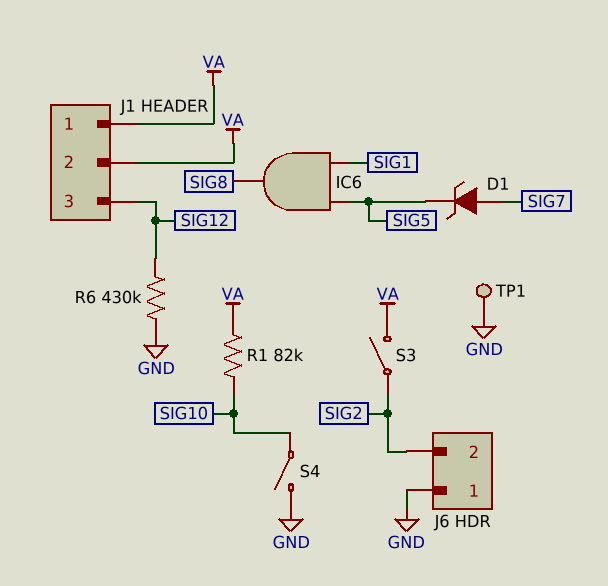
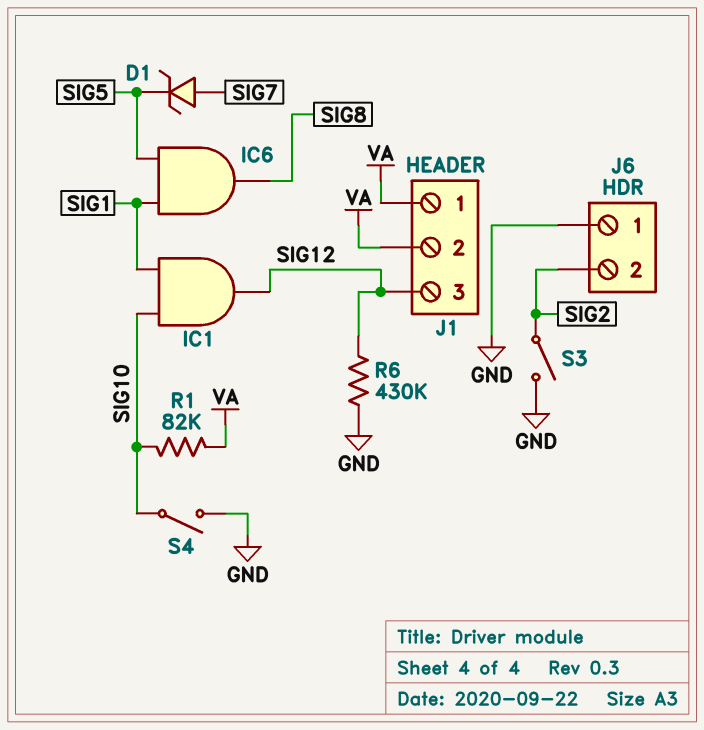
IC1: none -> AND (in SIG1, in SIG10, out SIG12)
S3: switch (SIG2, VA) -> switch (GND, SIG2)
TP1: test point (GND) -> none

